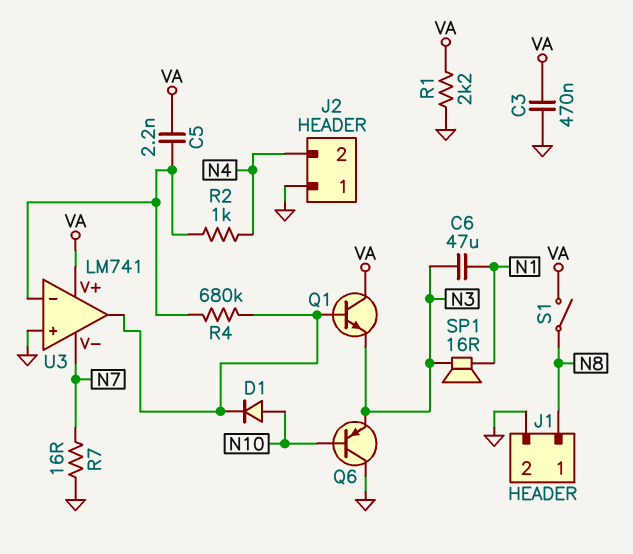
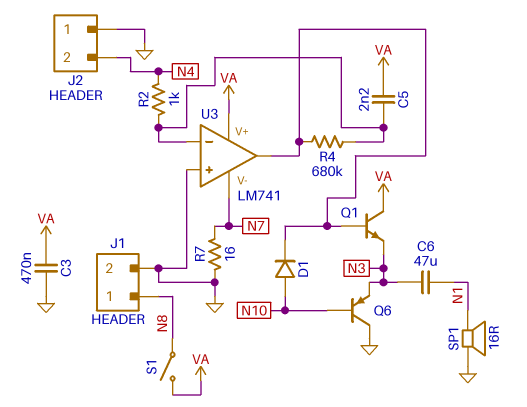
R1: 2.2k (GND, VA) -> none
SP1: speaker 16R (N1, N3) -> speaker 16R (GND, N1)

